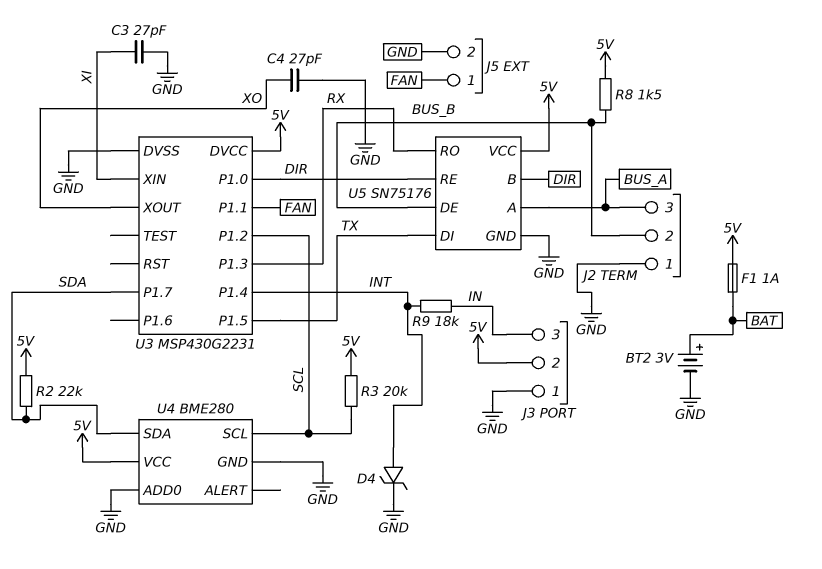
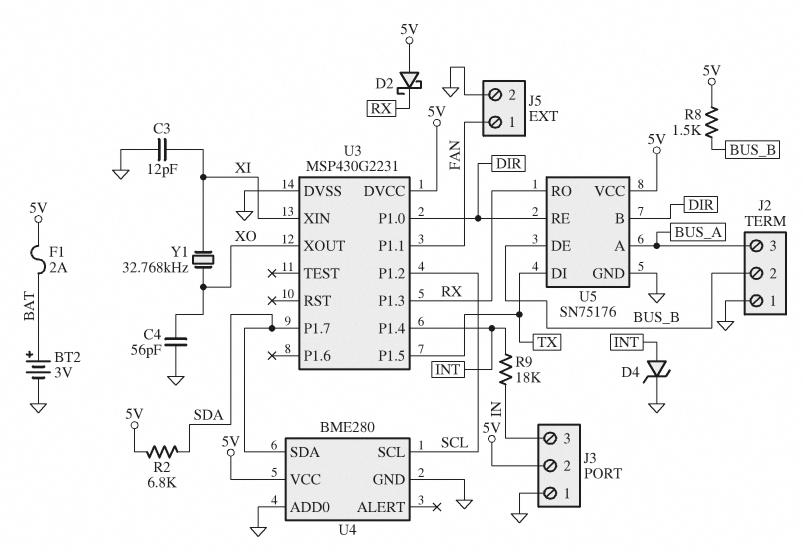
C3: 27pF (GND, XI) -> 12pF (GND, XI)
C4: 27pF (GND, XO) -> 56pF (GND, XO)
D2: none -> schottky (A 5V, K RX)
F1: 1A (5V, BAT) -> 2A (5V, BAT)
R2: 22k (5V, SDA) -> 6.8k (5V, SDA)
R3: 20k (5V, SCL) -> none
Y1: none -> 32.768kHz (XI, XO)

